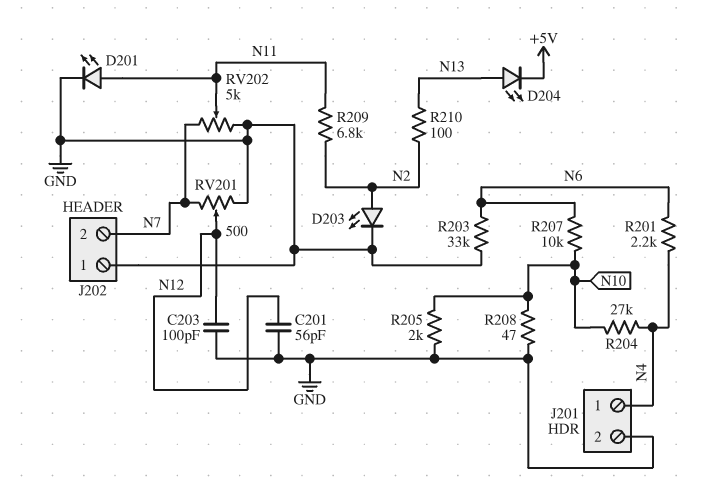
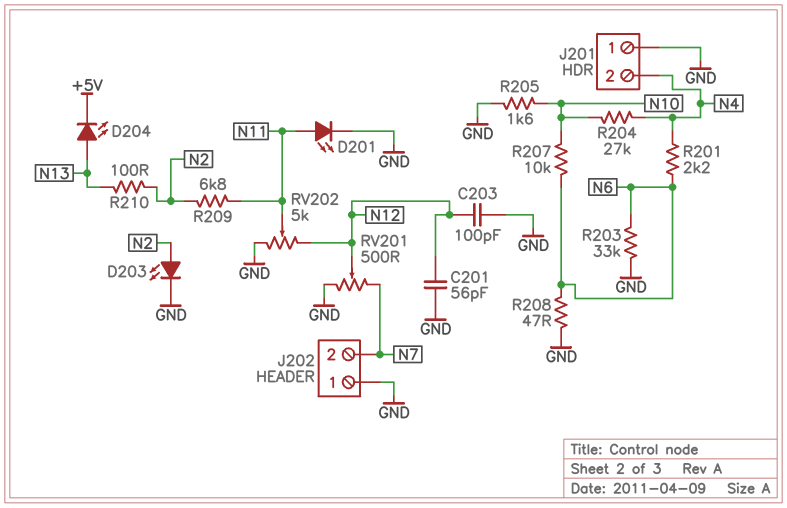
J201 pin 1: N4 -> GND
J201 pin 2: GND -> N4
R205: 2k (GND, N10) -> 1.6k (GND, N10)
R208: 47 (GND, N10) -> 47 (GND, N6)
RV202: 5k (GND, N7, wiper N11) -> 5k (GND, N12, wiper N11)

